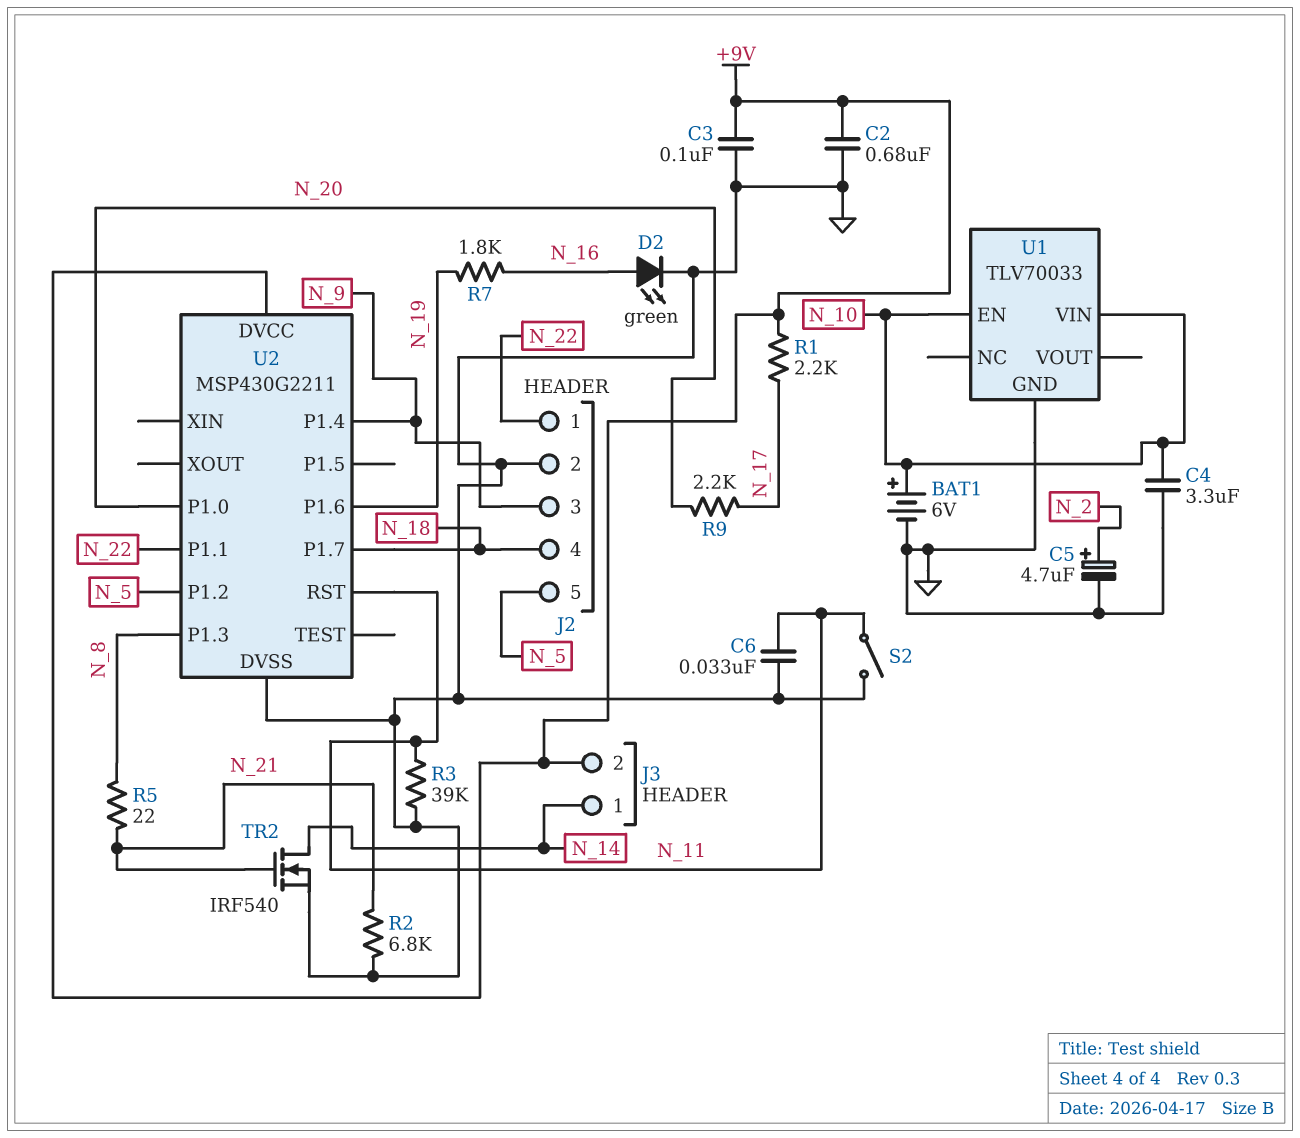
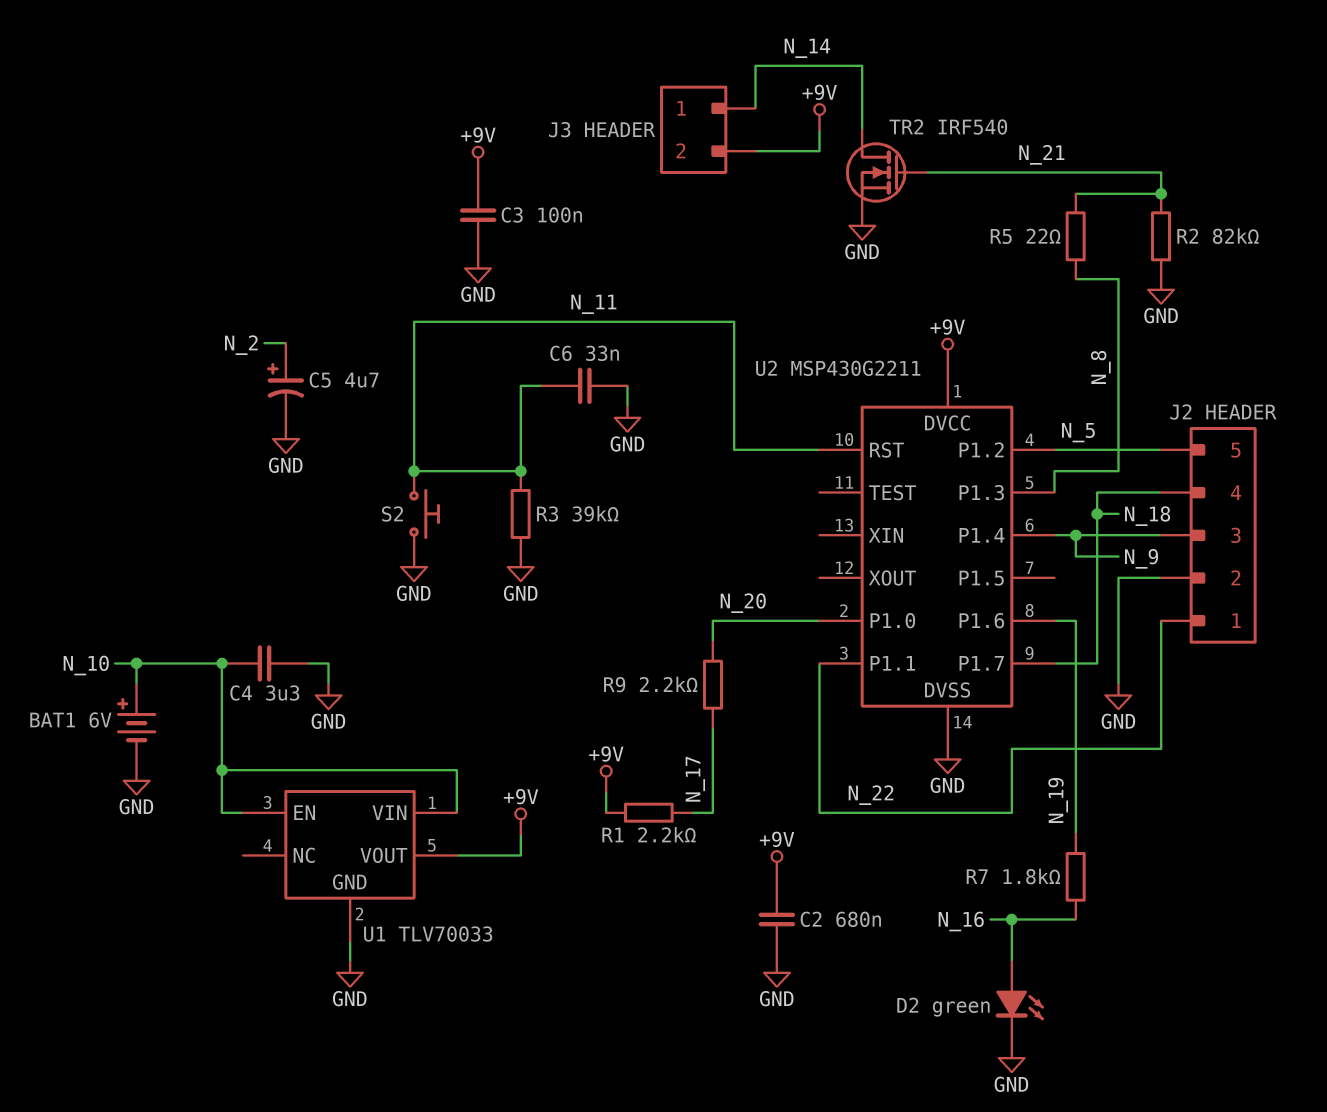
R2: 6.8k (GND, N_21) -> 82k (GND, N_21)
S2: switch (GND, N_11) -> button (GND, N_11)
U1 pin VOUT: none -> +9V

